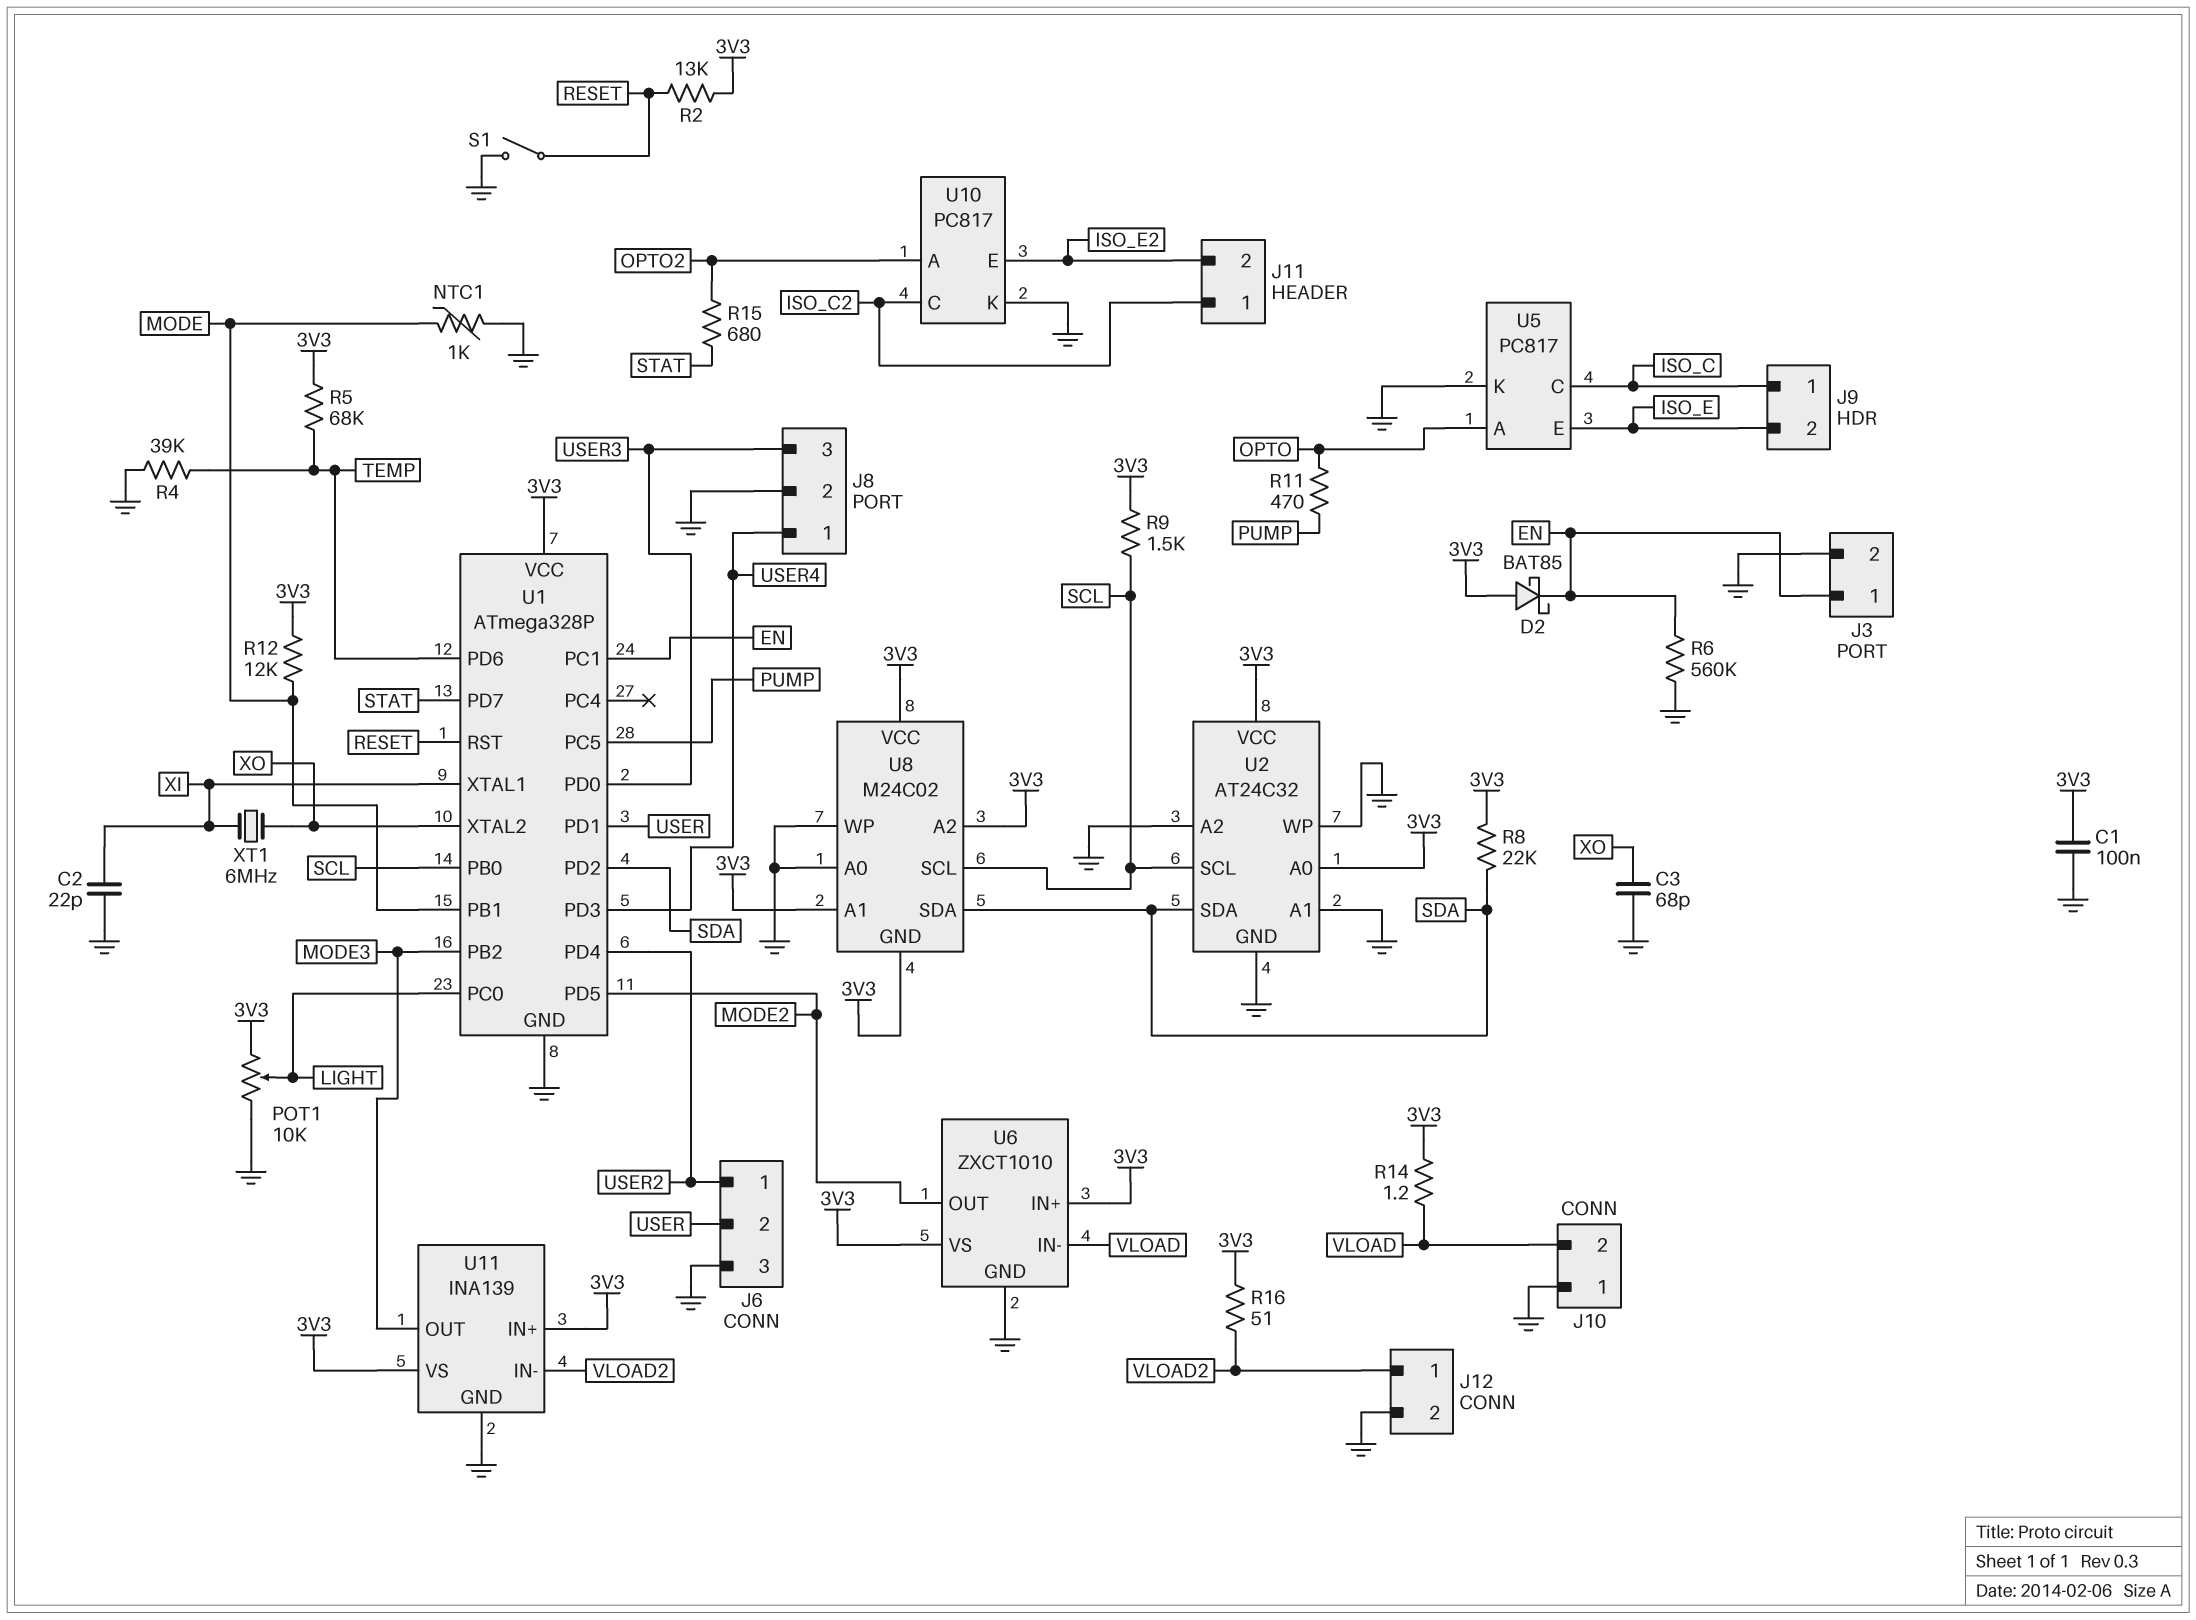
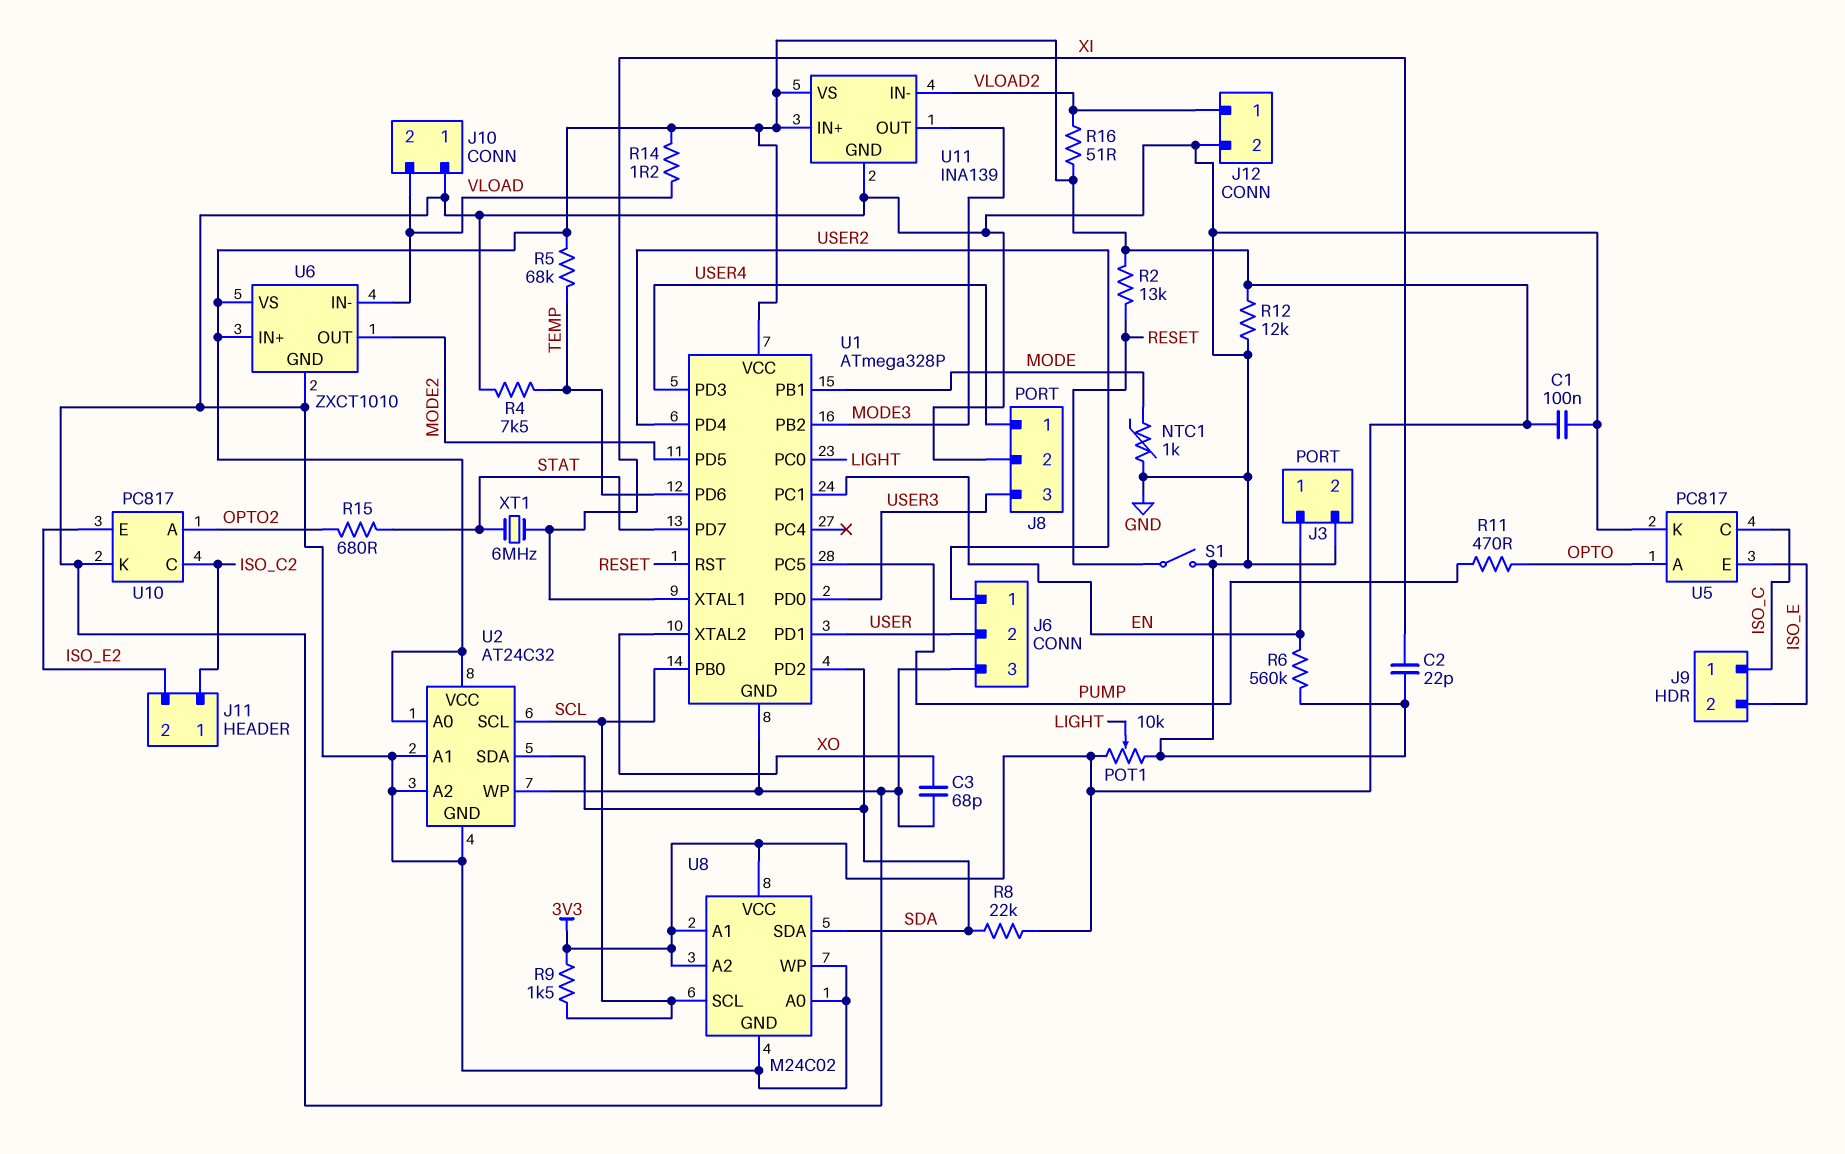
D2: schottky BAT85 (A 3V3, K EN) -> none
R4: 39k (GND, TEMP) -> 7.5k (GND, TEMP)
R12: 12k (3V3, MODE) -> 12k (3V3, GND)
U8 pin GND: 3V3 -> GND
XT1: 6MHz (XI, XO) -> 6MHz (STAT, XI)

